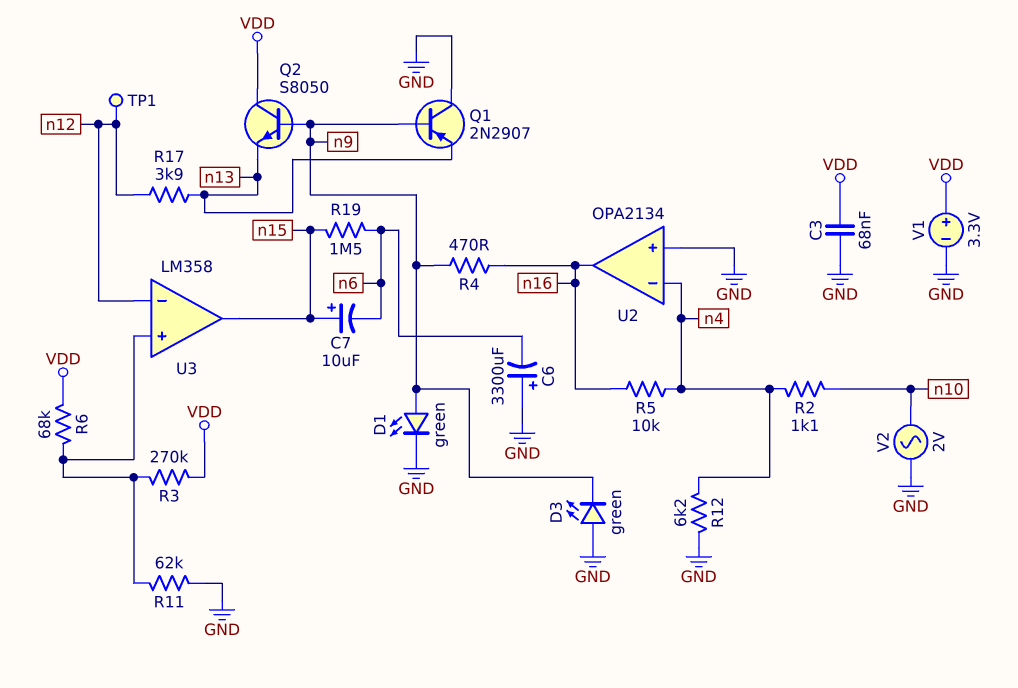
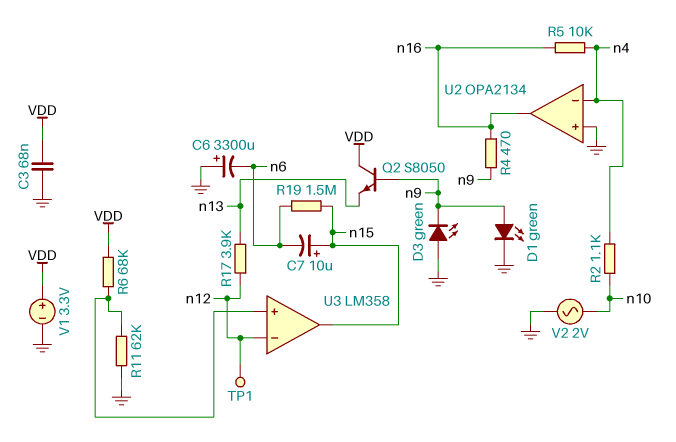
Q1: PNP 2N2907 (B n9, C GND, E n13) -> none
R3: 270k (U3/in+, VDD) -> none
R12: 6.2k (GND, n4) -> none

